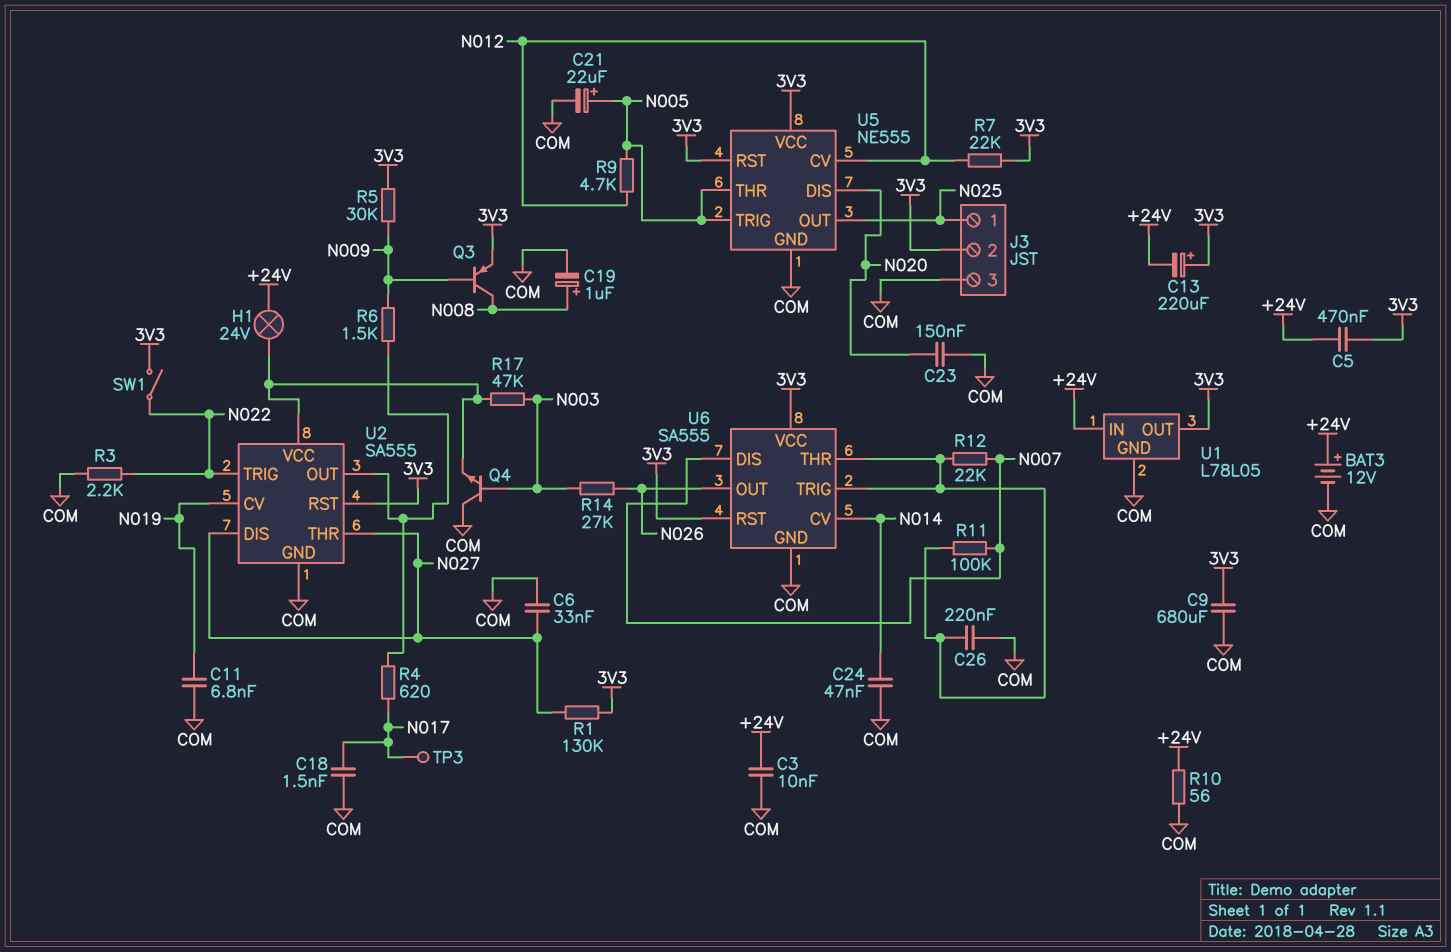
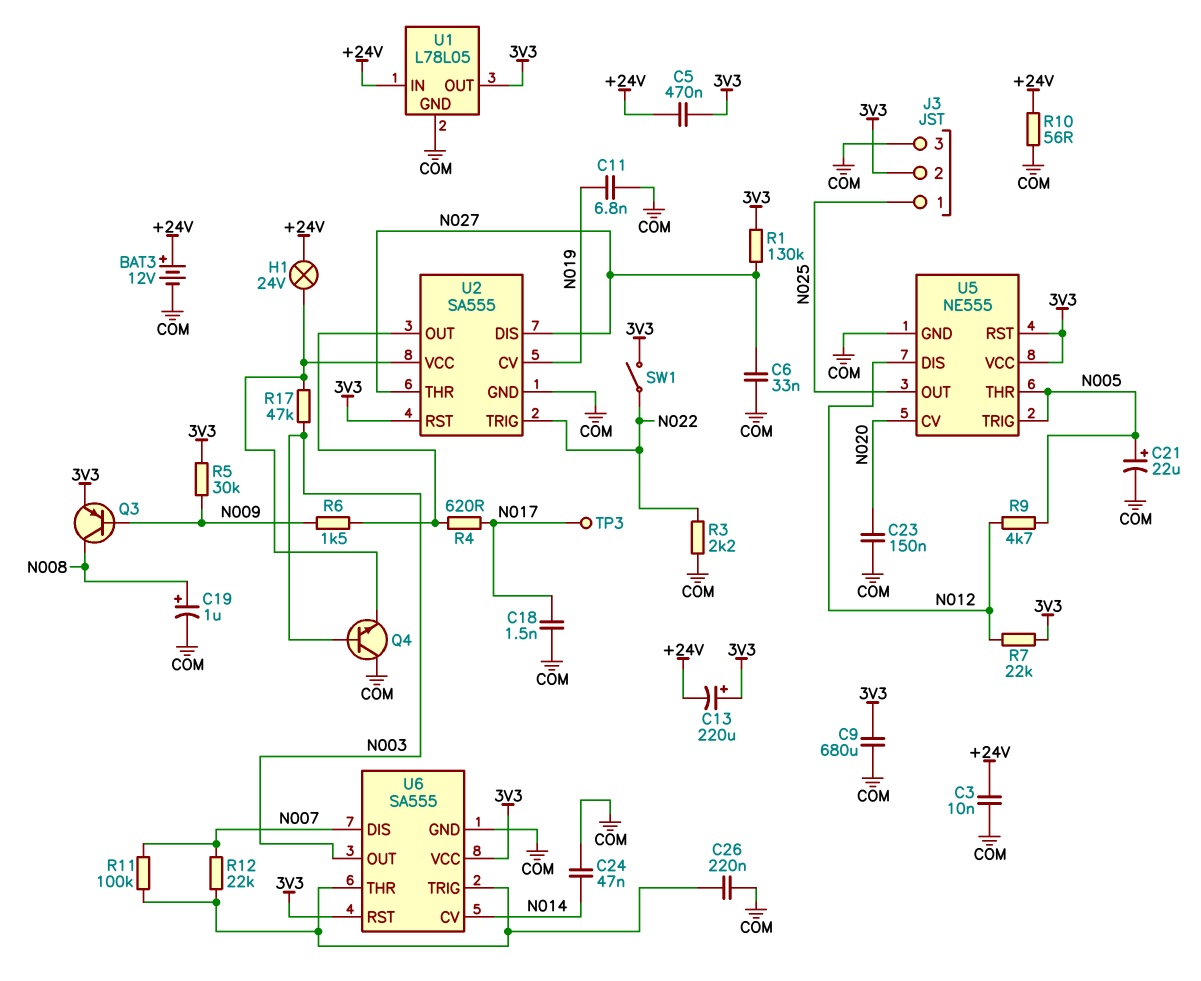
R14: 27k (N003, N026) -> none
U5 pin CV: N012 -> N020
U5 pin DIS: N020 -> N012
U6 pin OUT: N026 -> N003

